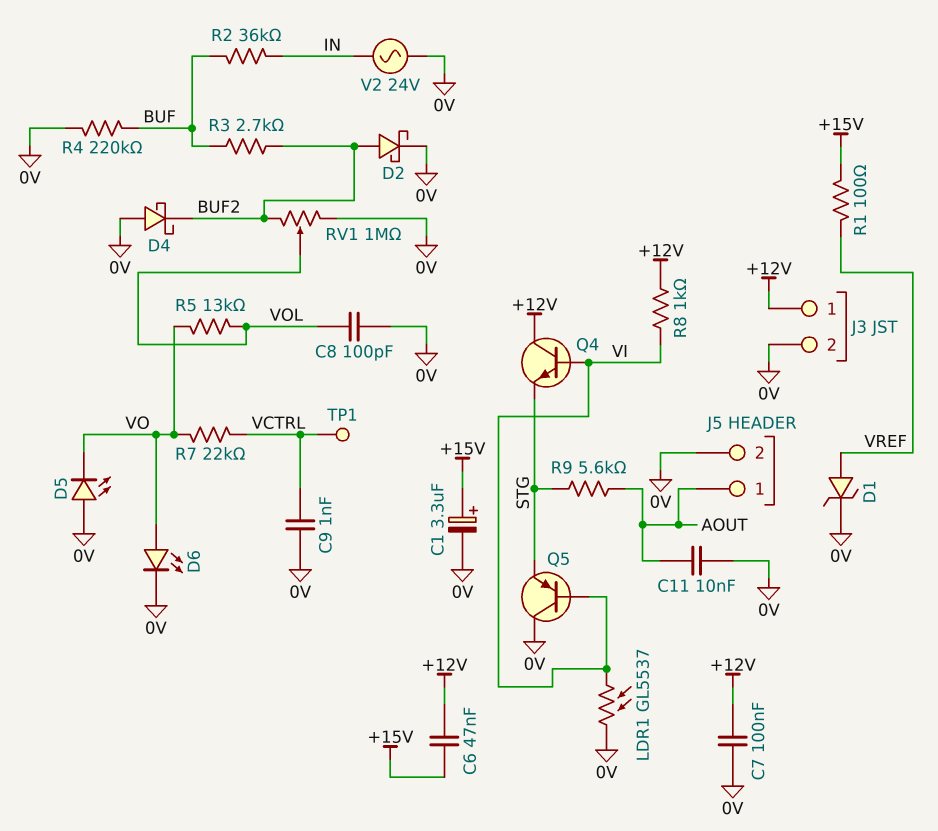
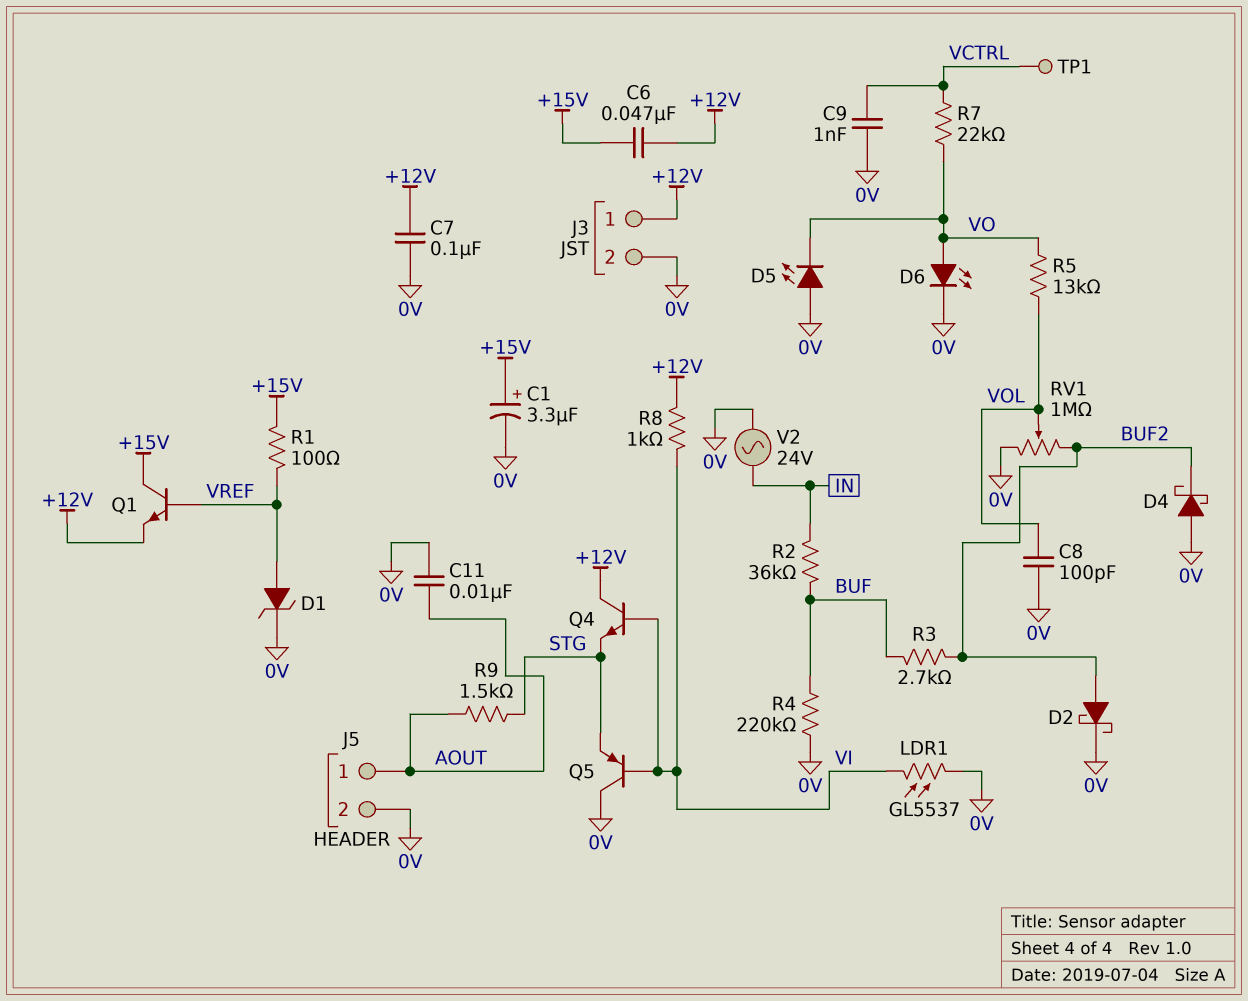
Q1: none -> NPN (B VREF, C +15V, E +12V)
R9: 5.6k (AOUT, STG) -> 1.5k (AOUT, STG)

